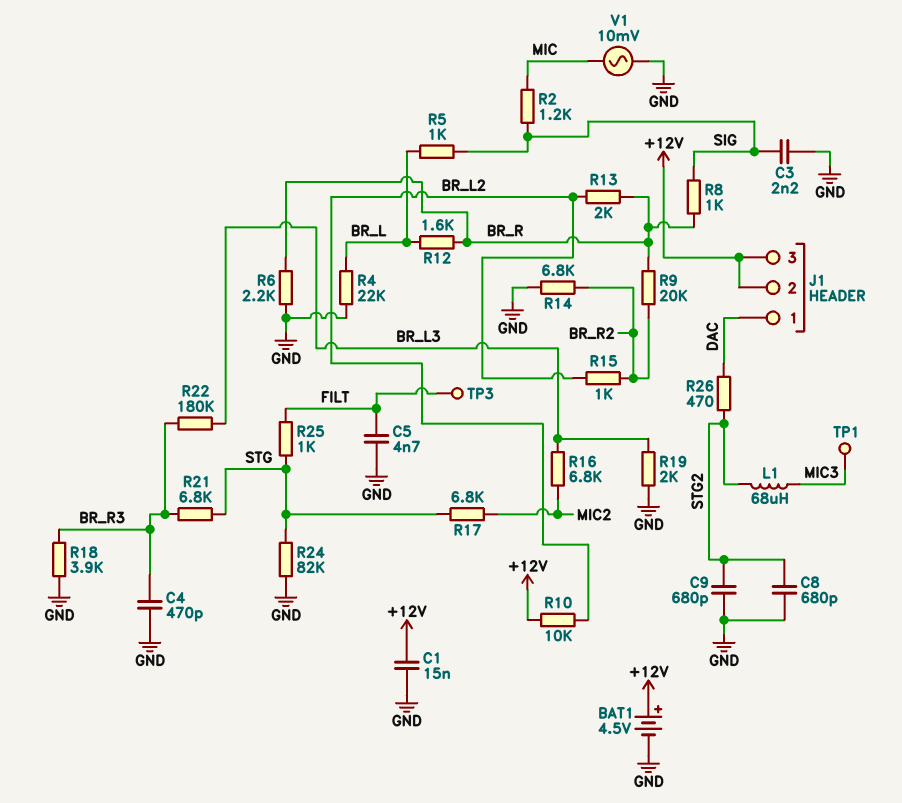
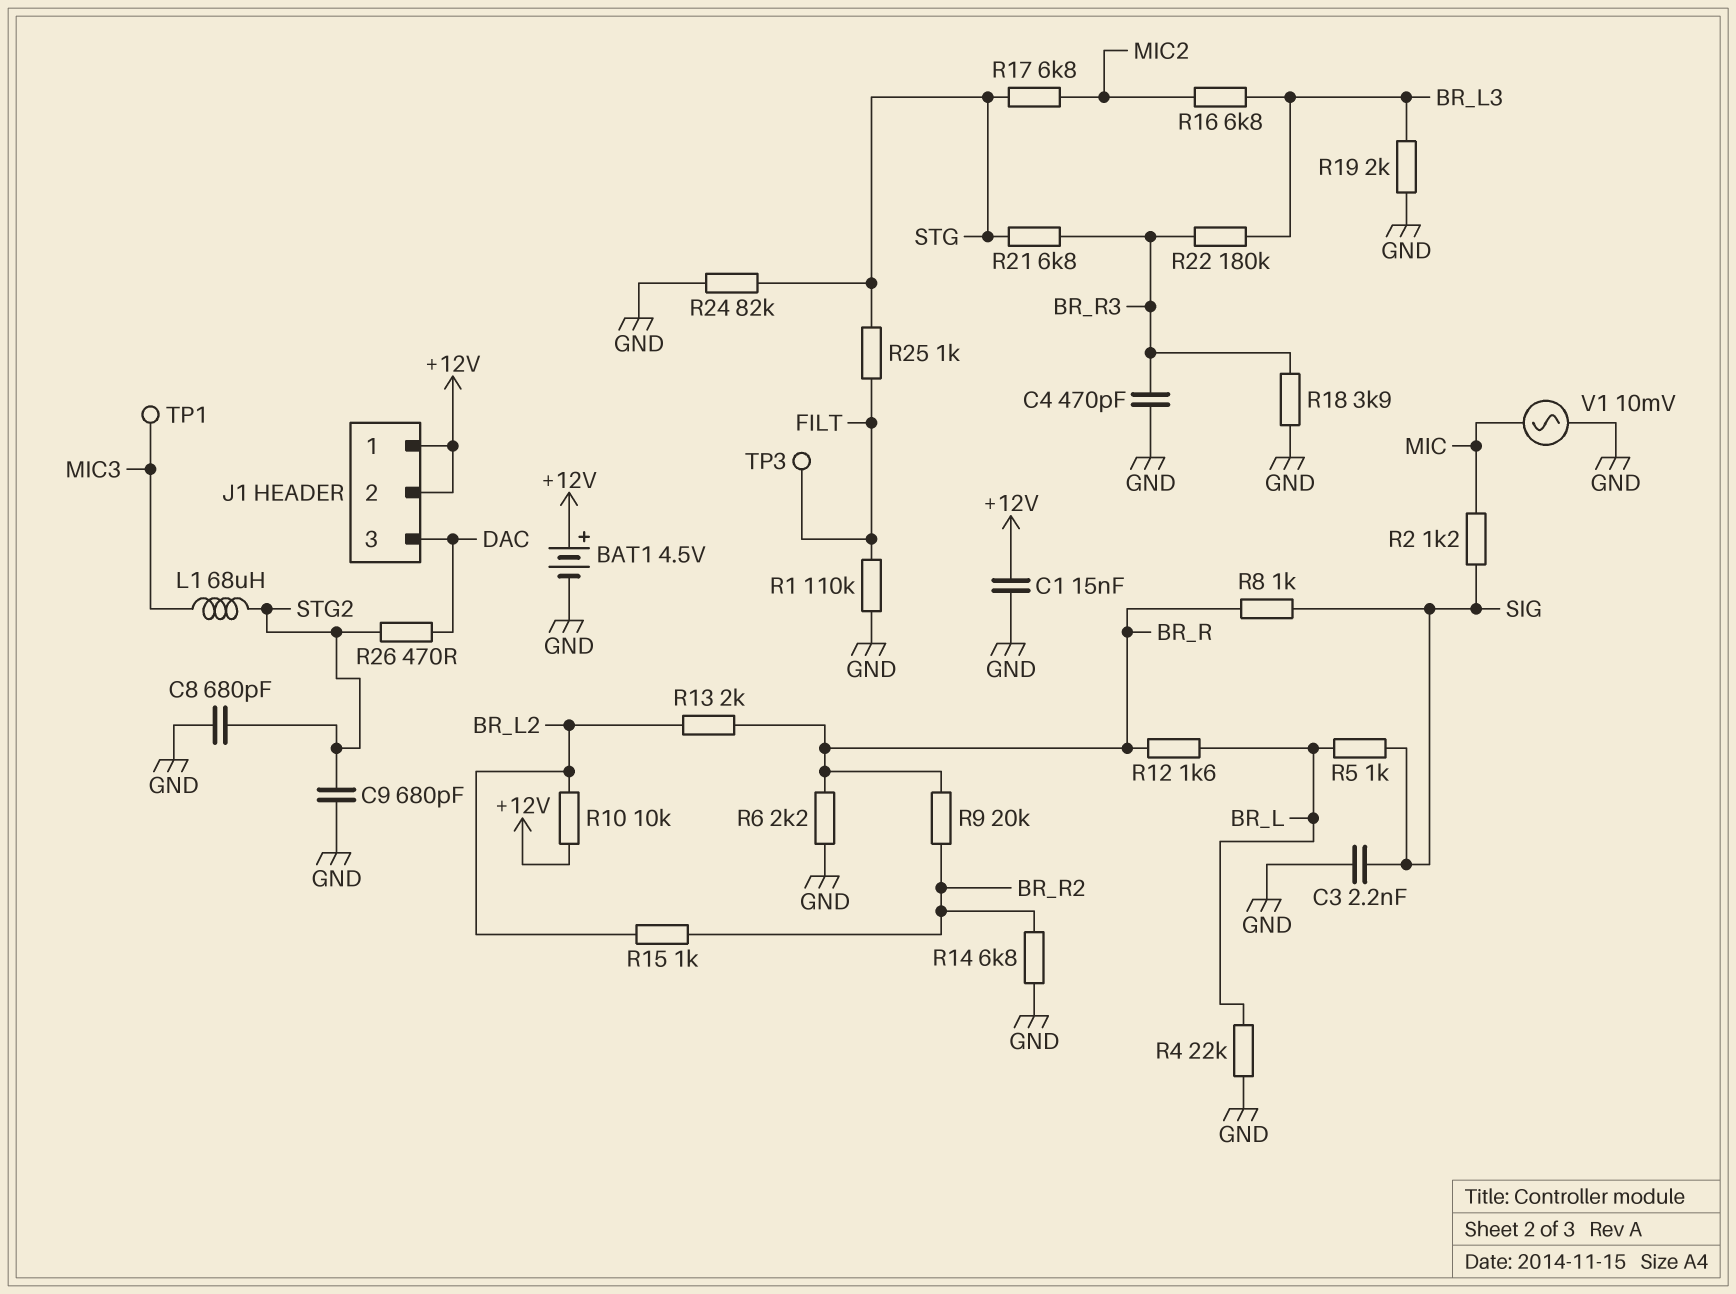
C5: 4.7nF (FILT, GND) -> none
J1 pin 1: DAC -> +12V
J1 pin 3: +12V -> DAC
R1: none -> 110k (FILT, GND)

